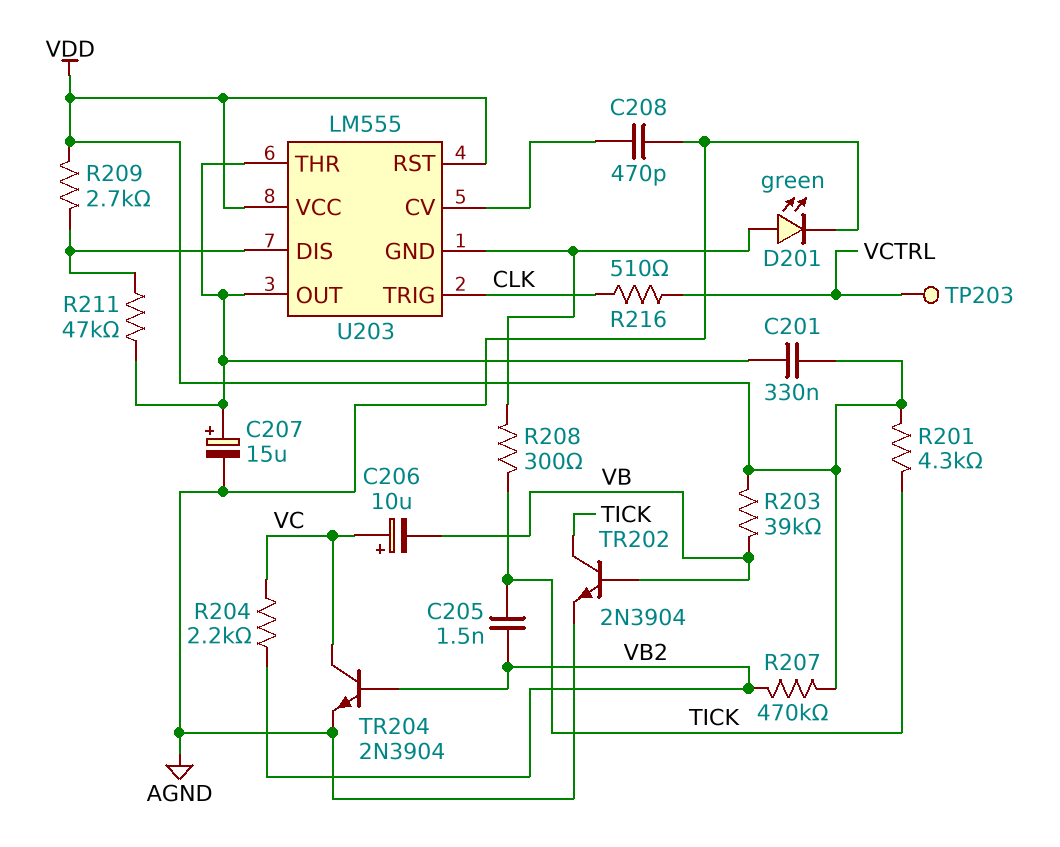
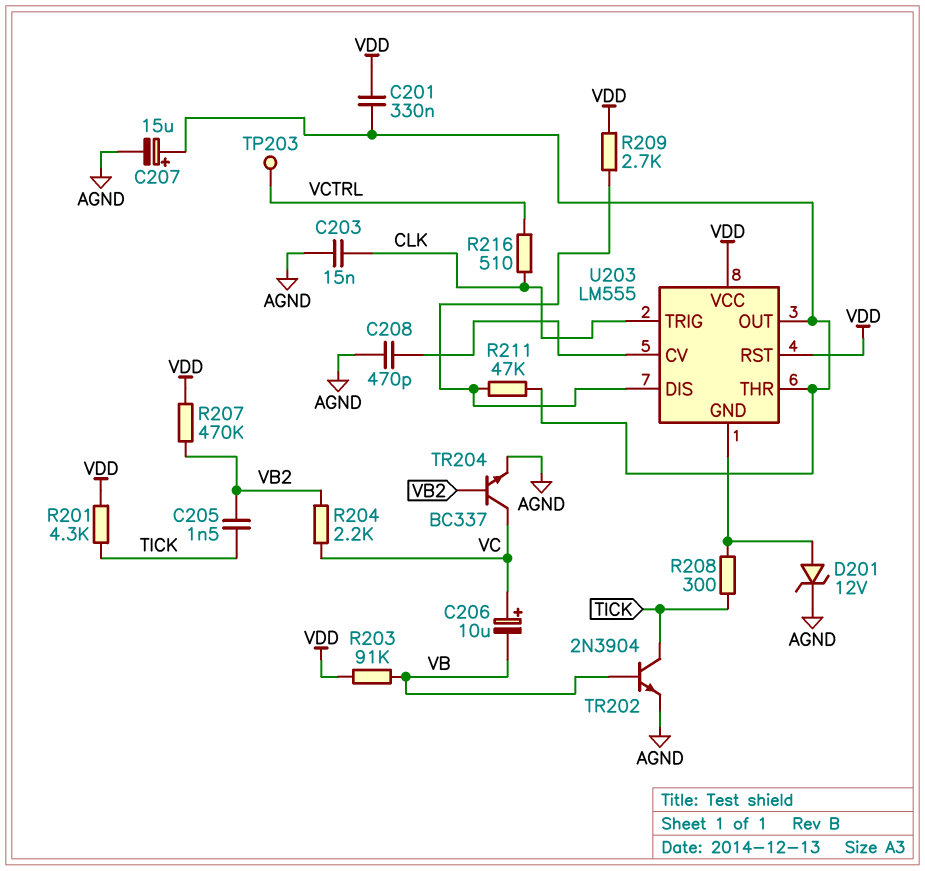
C203: none -> 15nF (AGND, CLK)
D201: LED green (A U203/GND, K AGND) -> zener 12V (A U203/GND, K AGND)
R203: 39k (VB, VDD) -> 91k (VB, VDD)
TR204: NPN 2N3904 (B VB2, C VC, E AGND) -> NPN BC337 (B VB2, C VC, E AGND)

